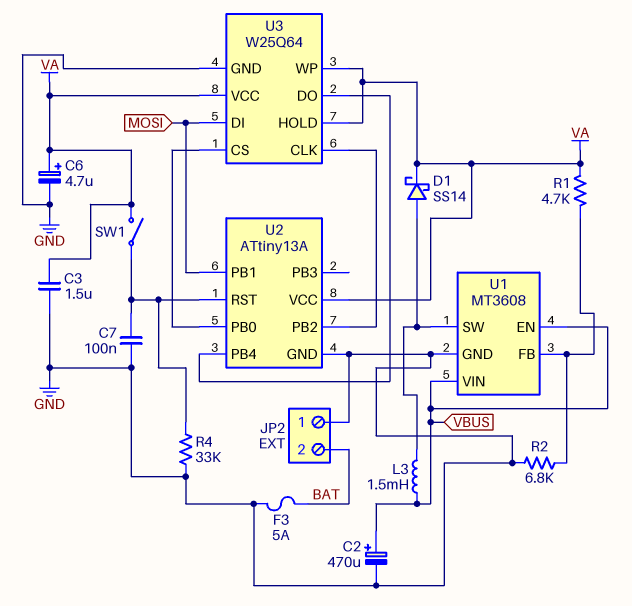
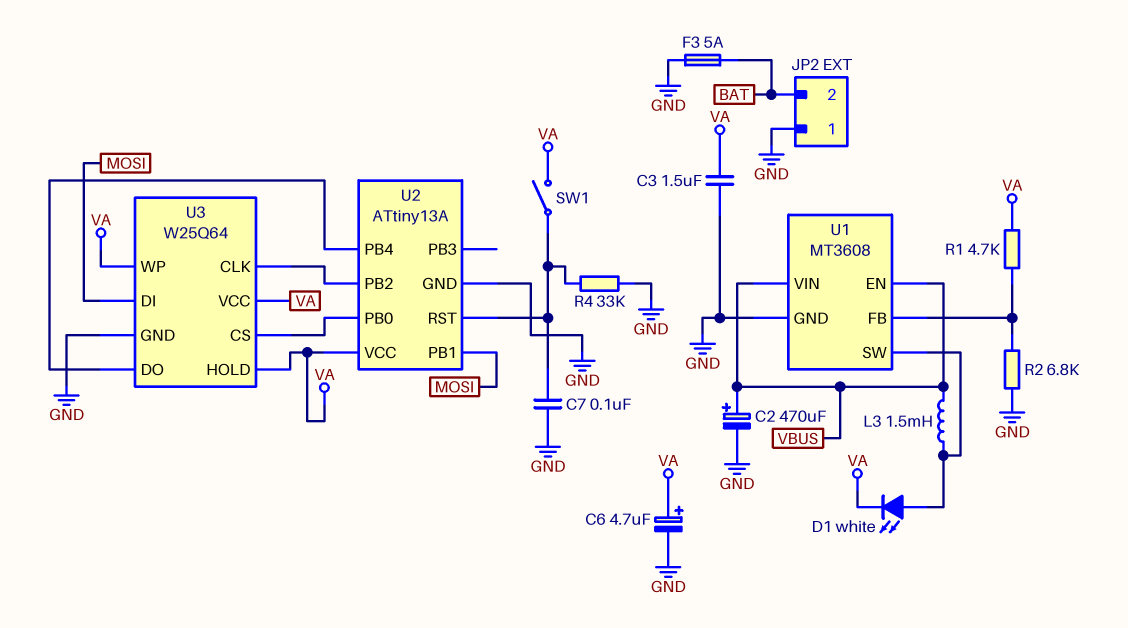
D1: schottky SS14 (A U1/SW, K VA) -> LED white (A U1/SW, K VA)

